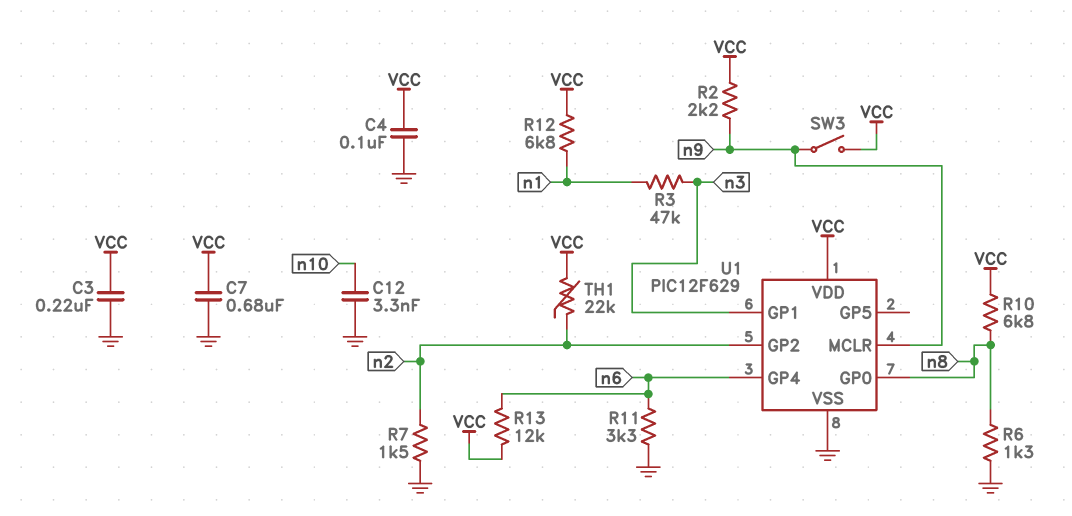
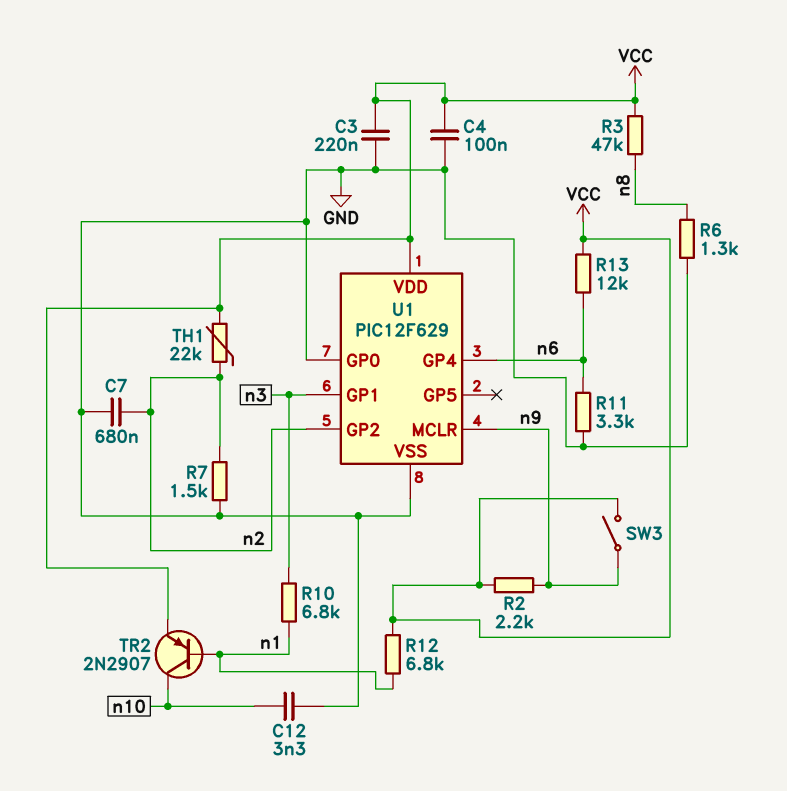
C7: 680nF (GND, VCC) -> 680nF (GND, n2)
R3: 47k (n1, n3) -> 47k (VCC, n8)
R10: 6.8k (VCC, n8) -> 6.8k (n1, n3)
TR2: none -> PNP 2N2907 (B n1, C n10, E VCC)
U1 pin GP0: n8 -> GND

